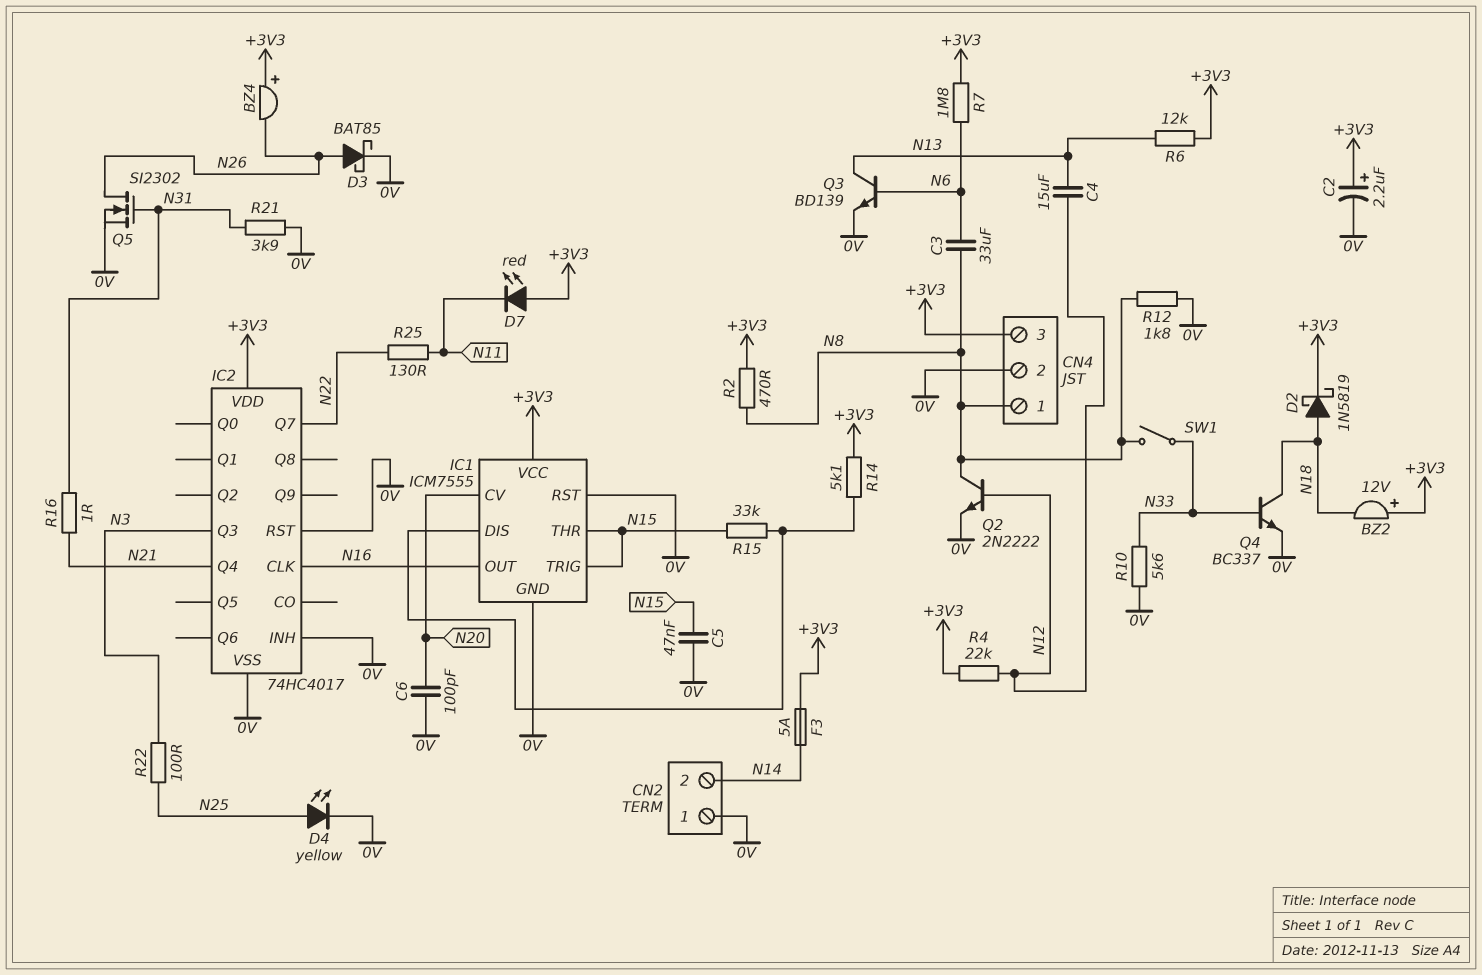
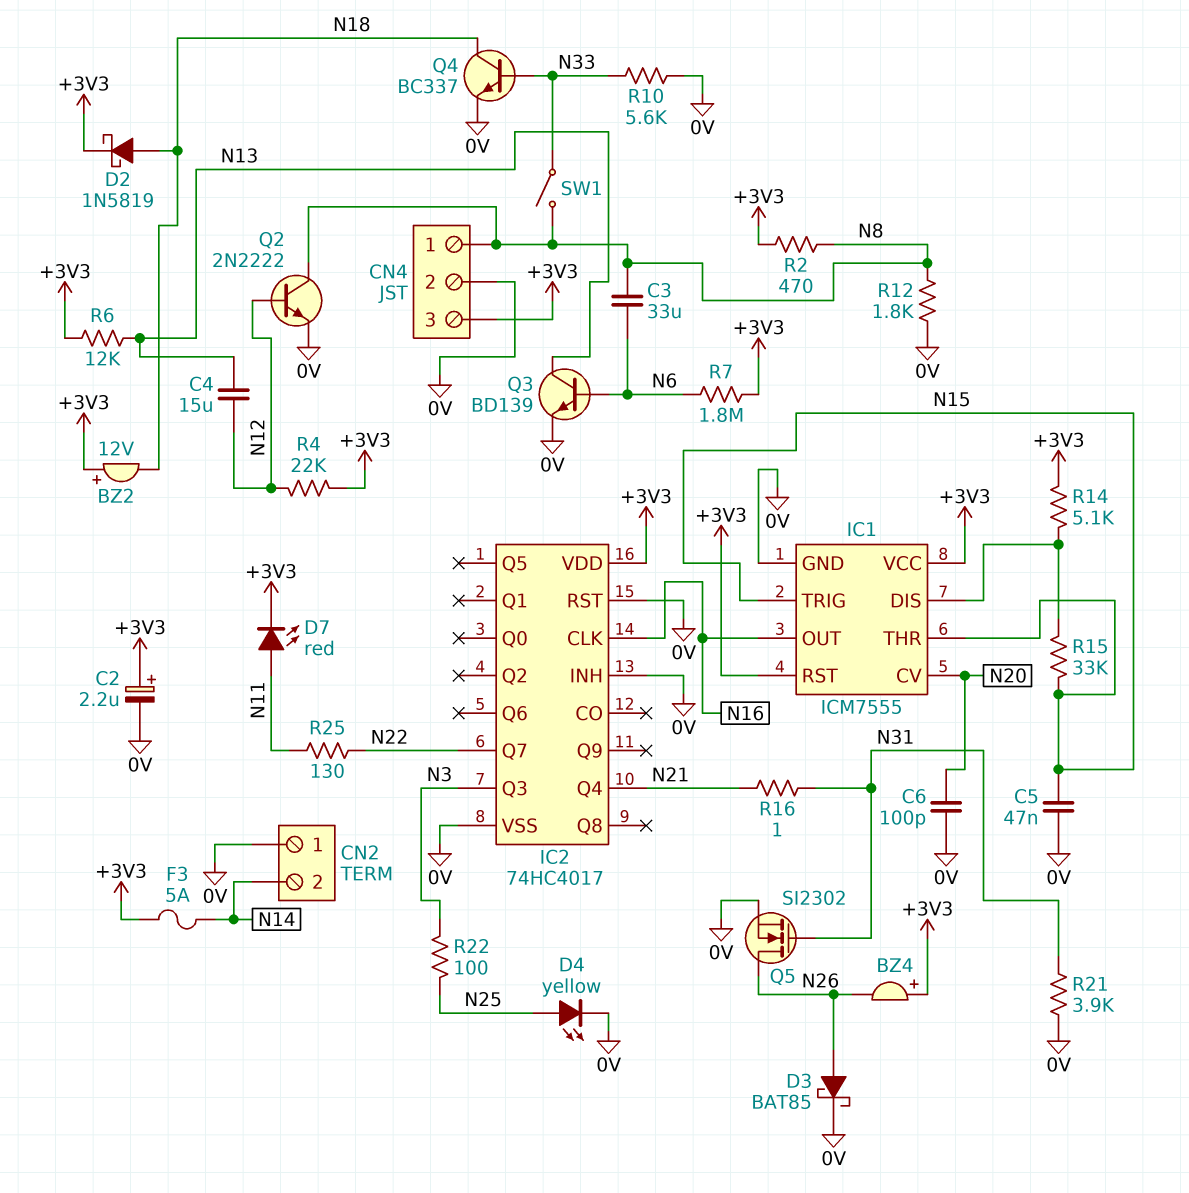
D7: LED red (A +3V3, K N11) -> LED red (A N11, K +3V3)
IC1 pin RST: 0V -> +3V3

